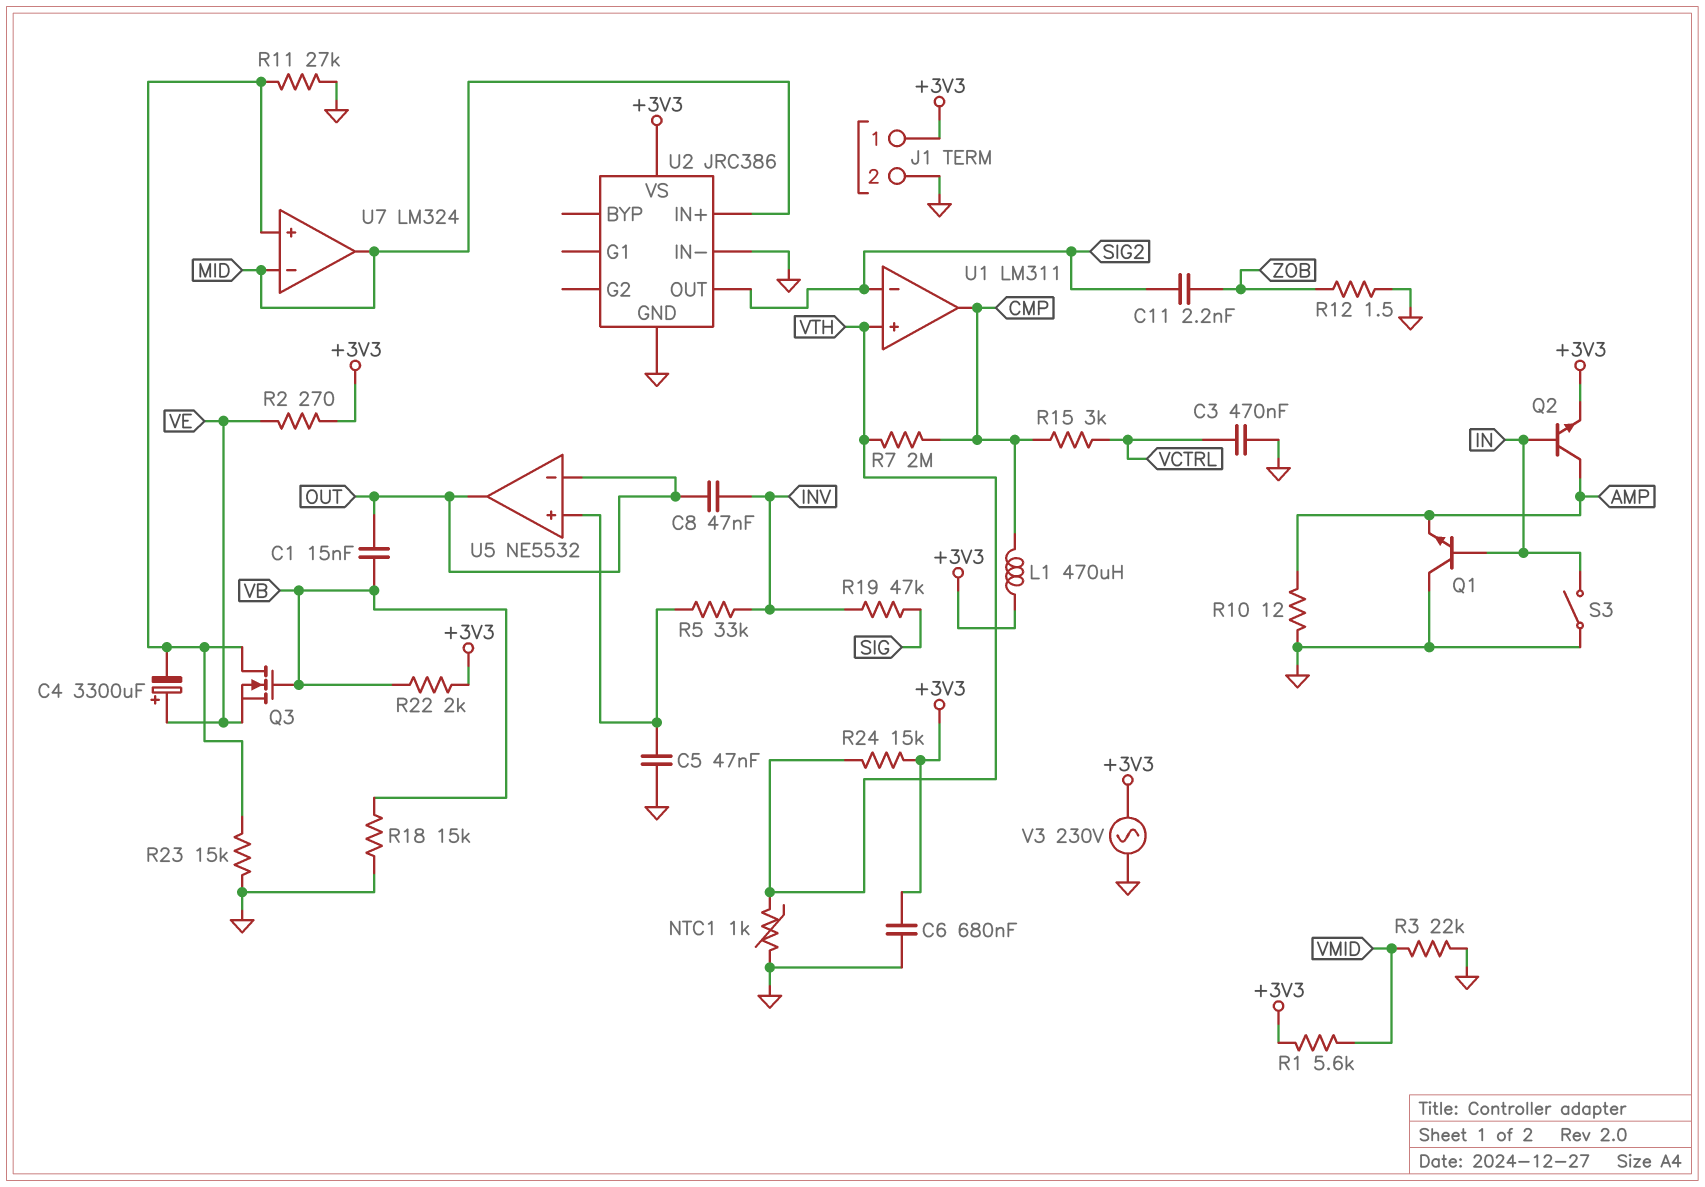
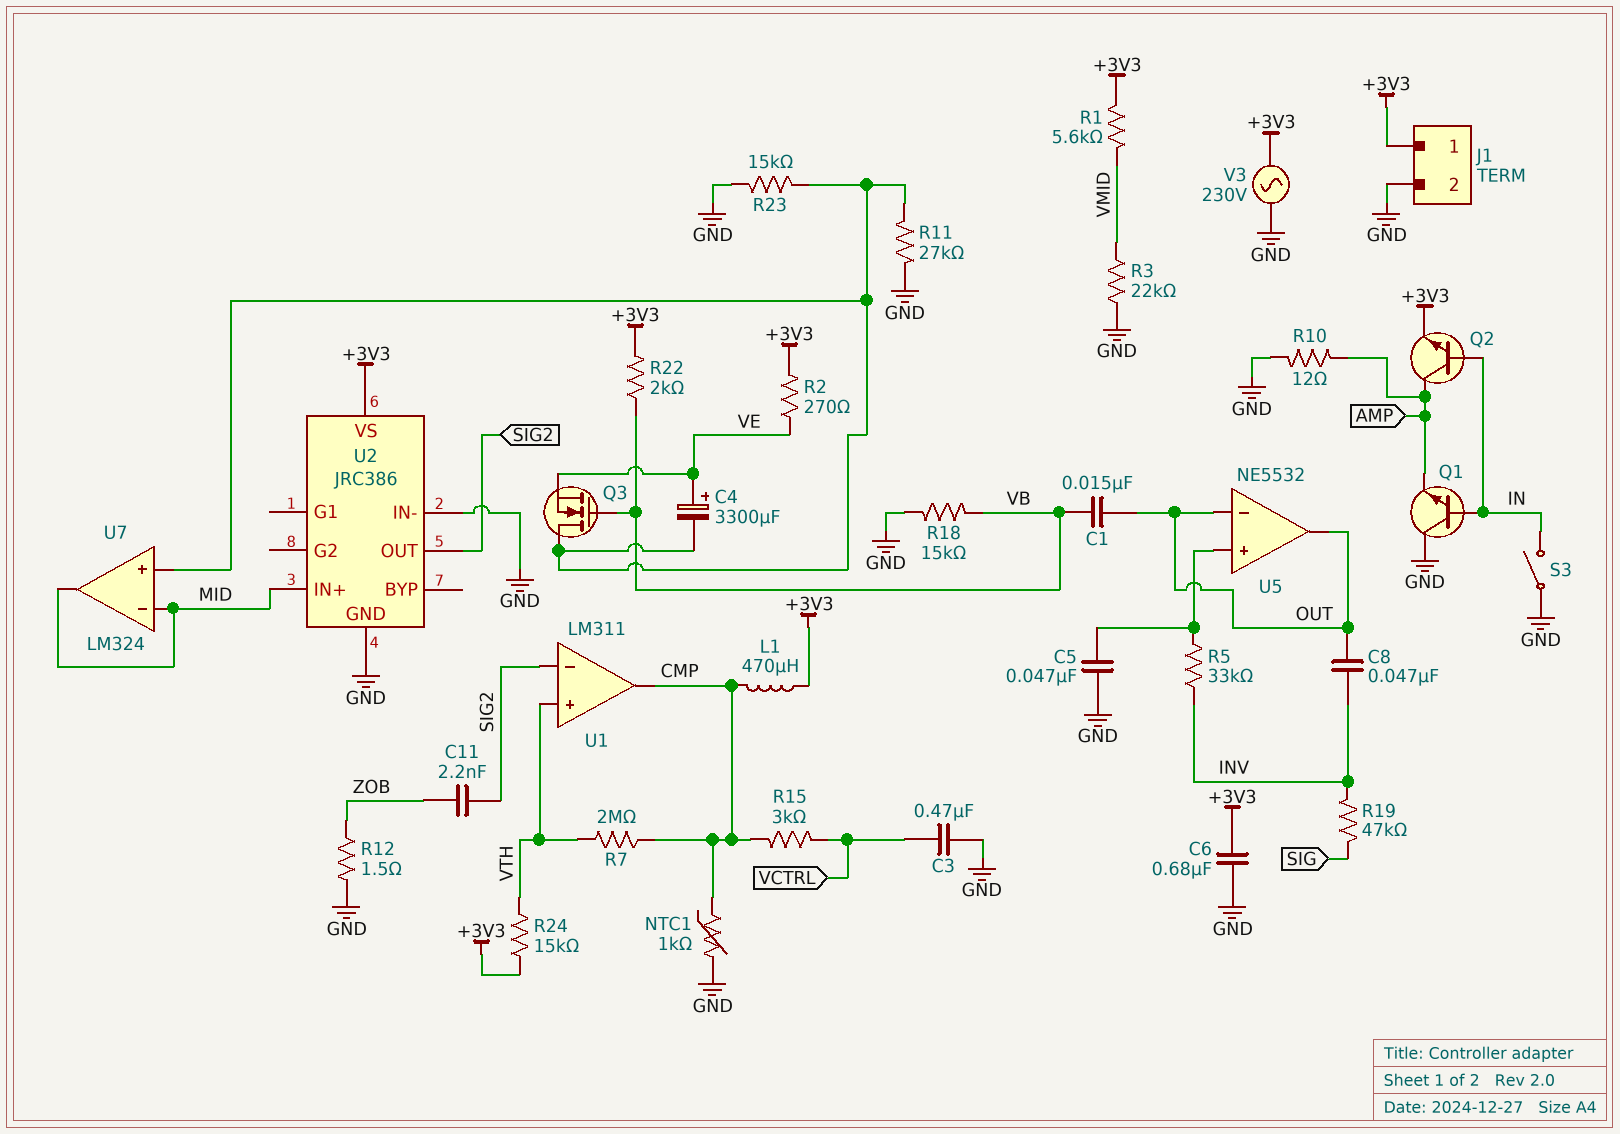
NTC1: 1k (GND, VTH) -> 1k (CMP, GND)

